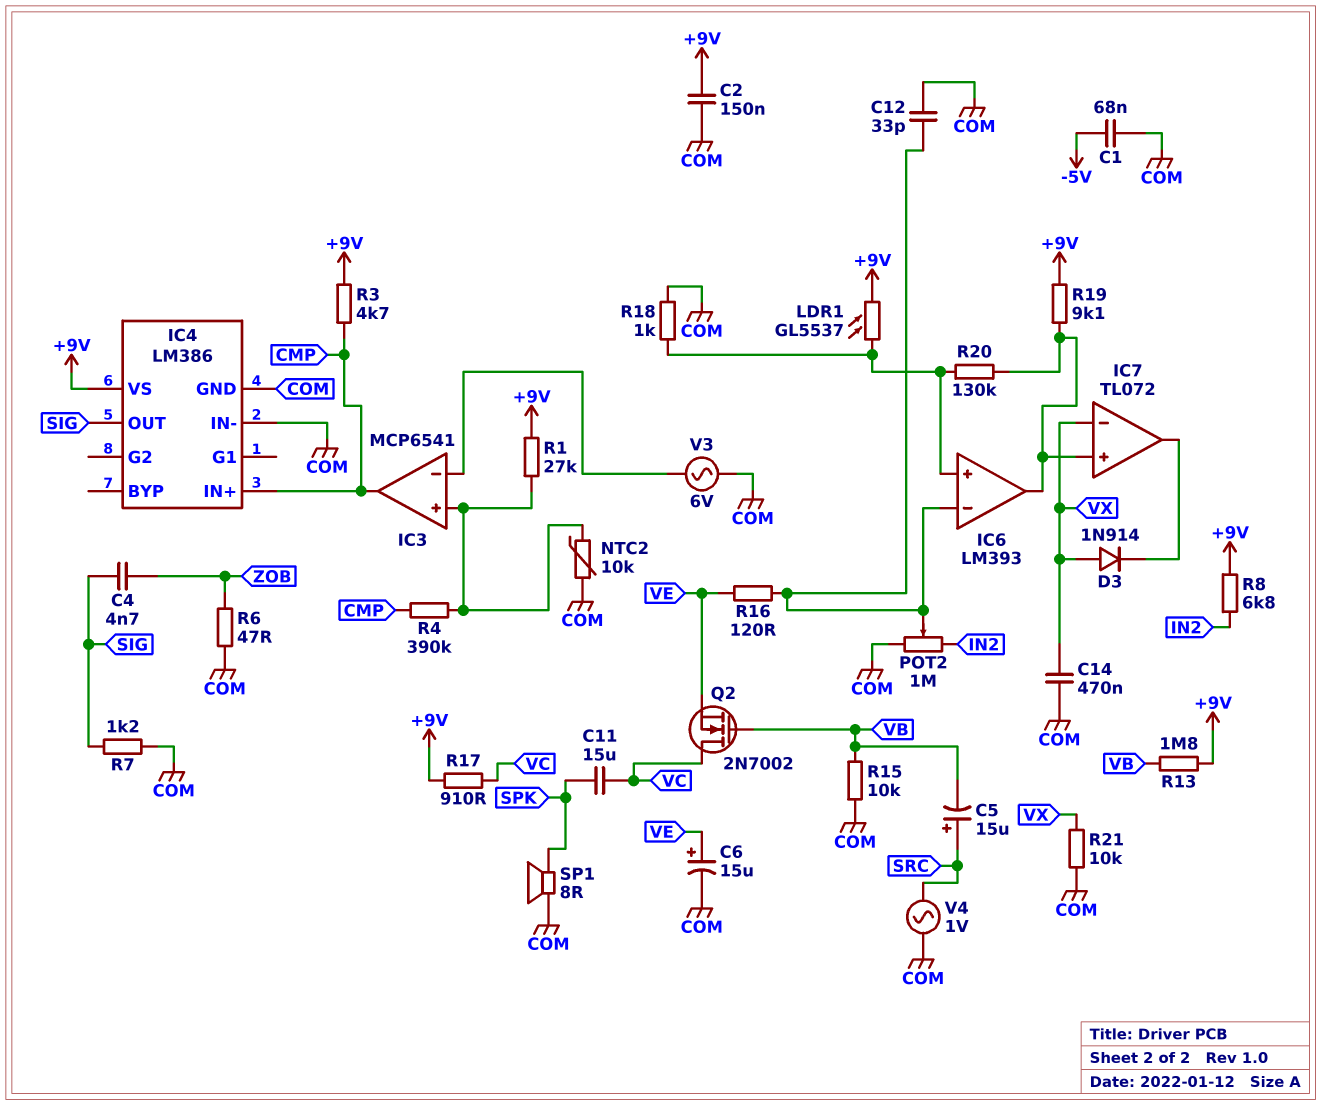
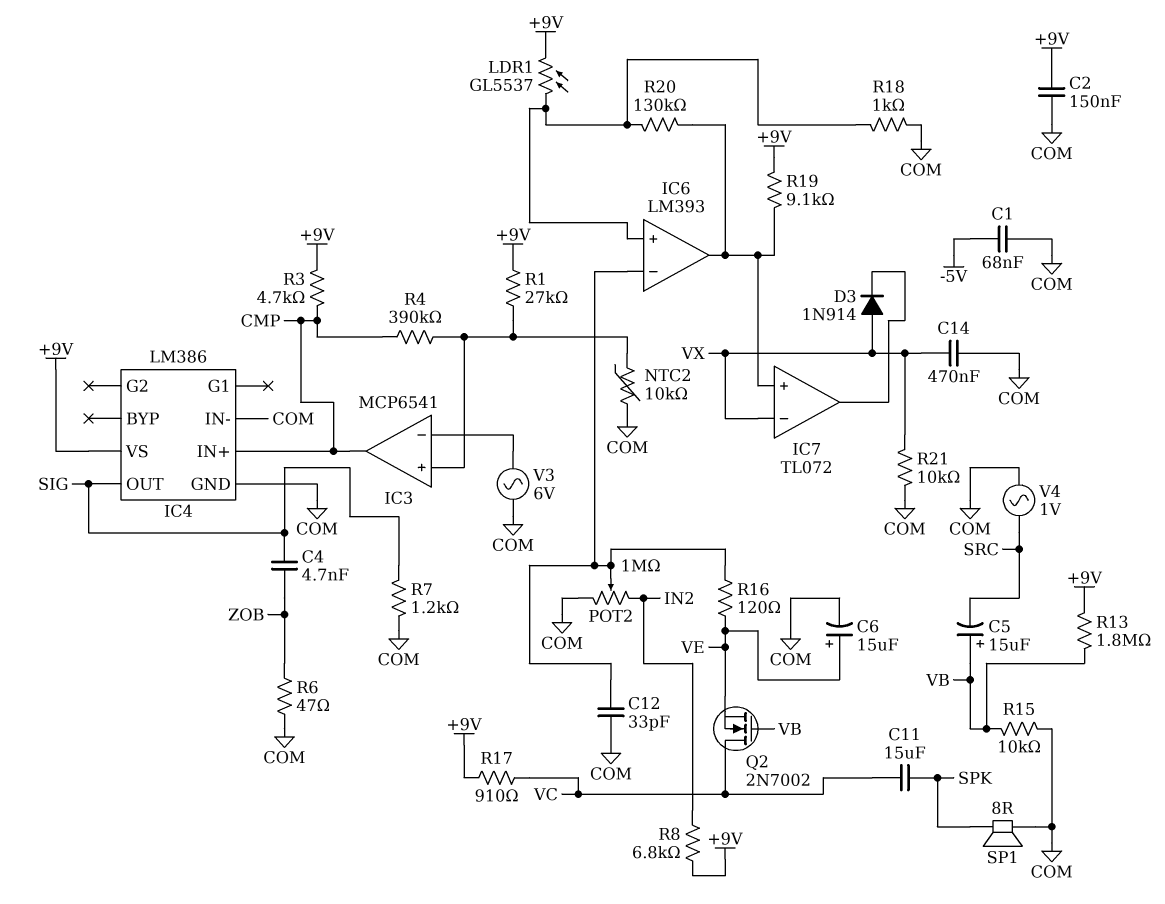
C5: 15uF (plus SRC, minus VB) -> 15uF (plus VB, minus SRC)

